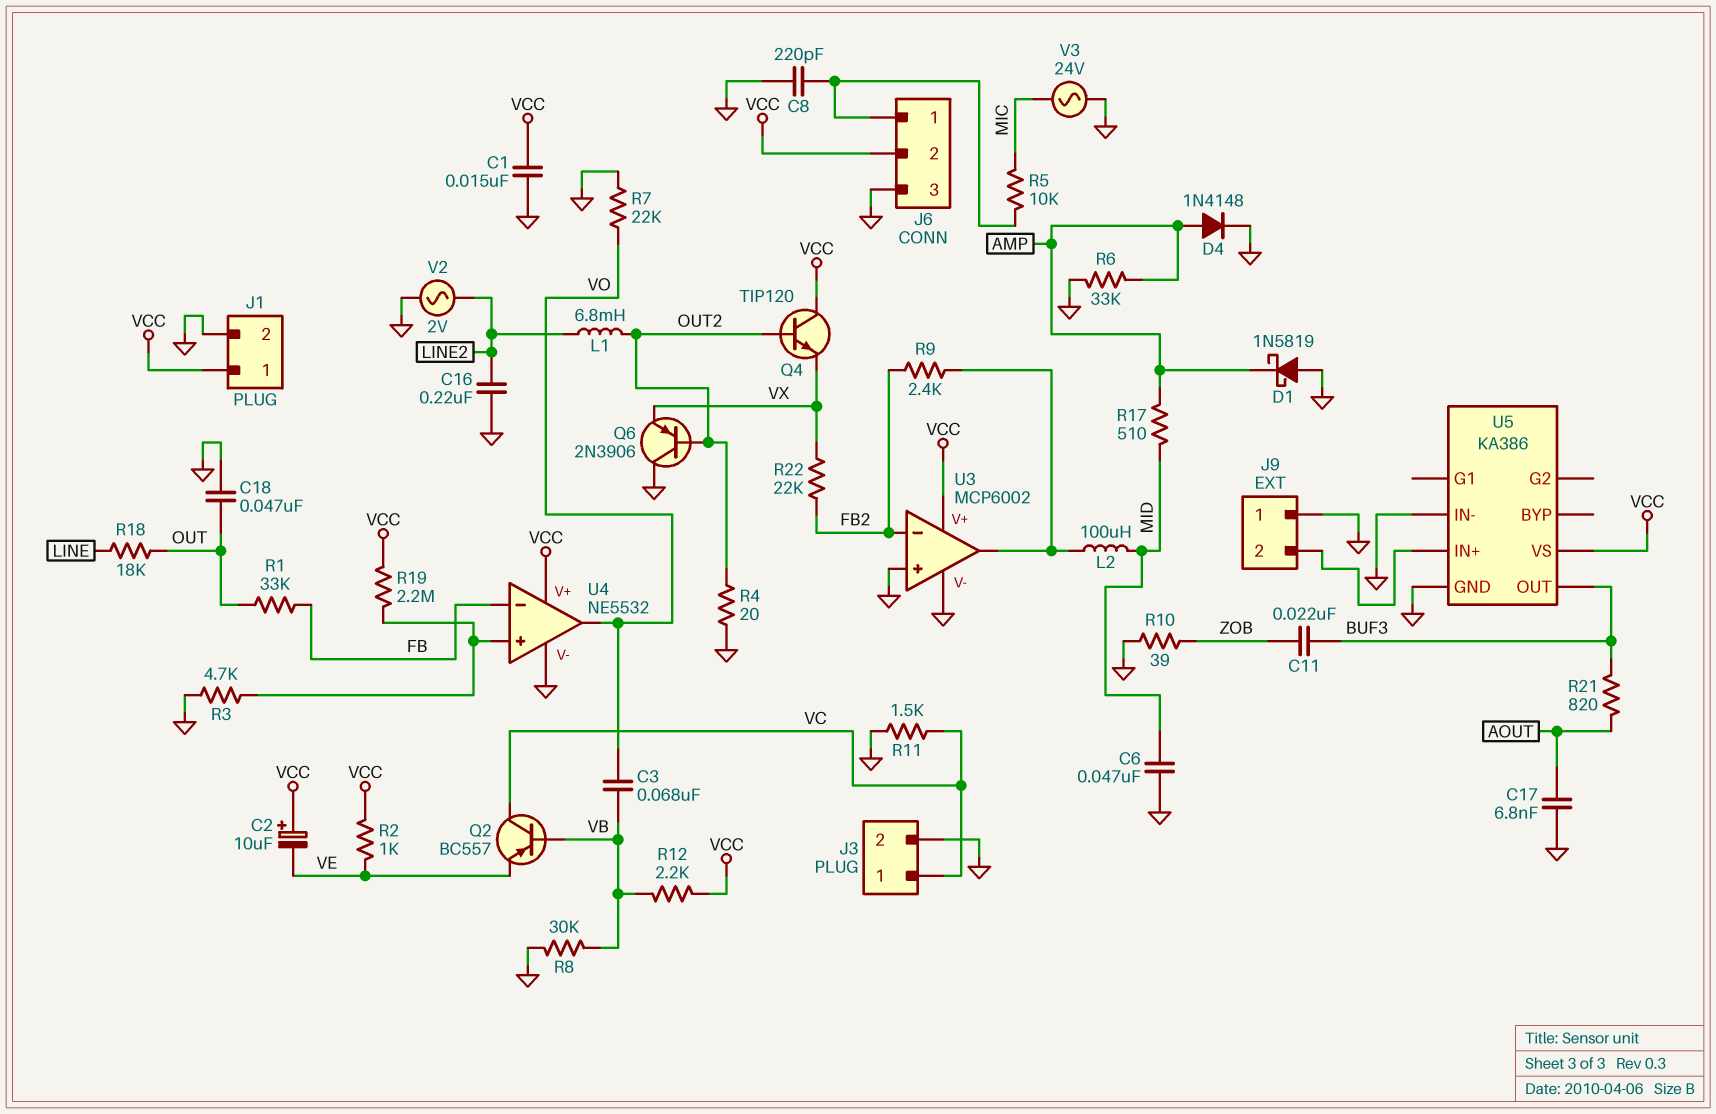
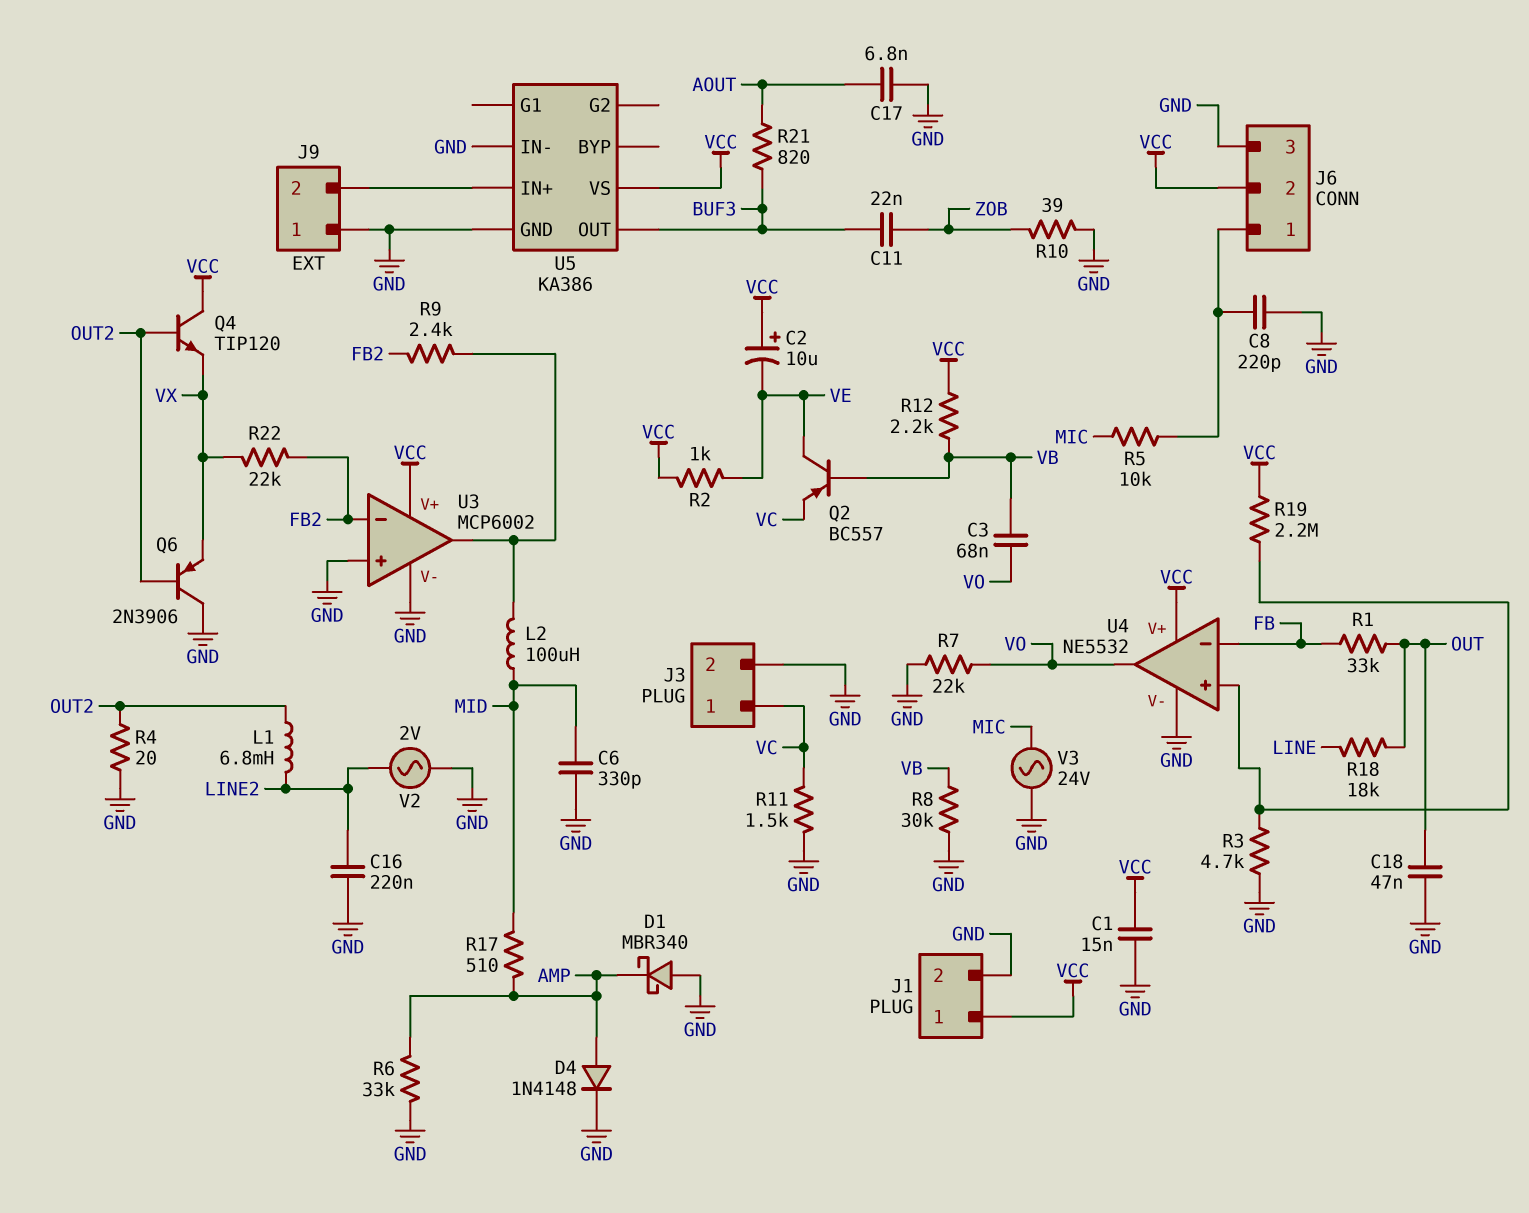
C6: 47nF (GND, MID) -> 330pF (GND, MID)
D1: schottky 1N5819 (A GND, K AMP) -> schottky MBR340 (A GND, K AMP)
Q2: PNP BC557 (B VB, C VC, E VE) -> PNP BC557 (B VB, C VE, E VC)

